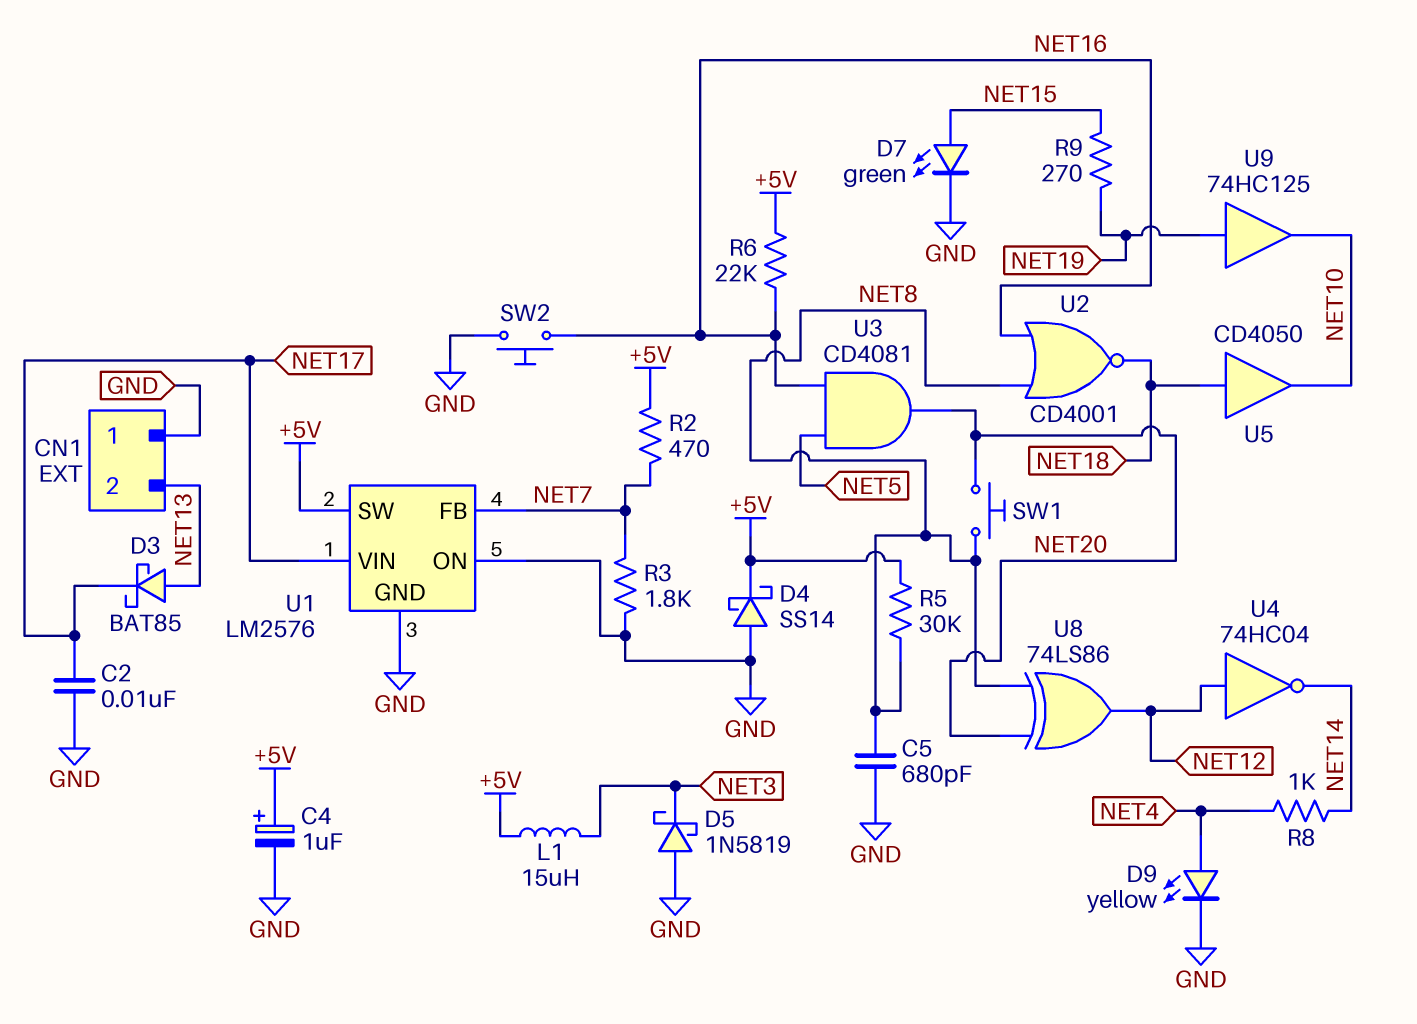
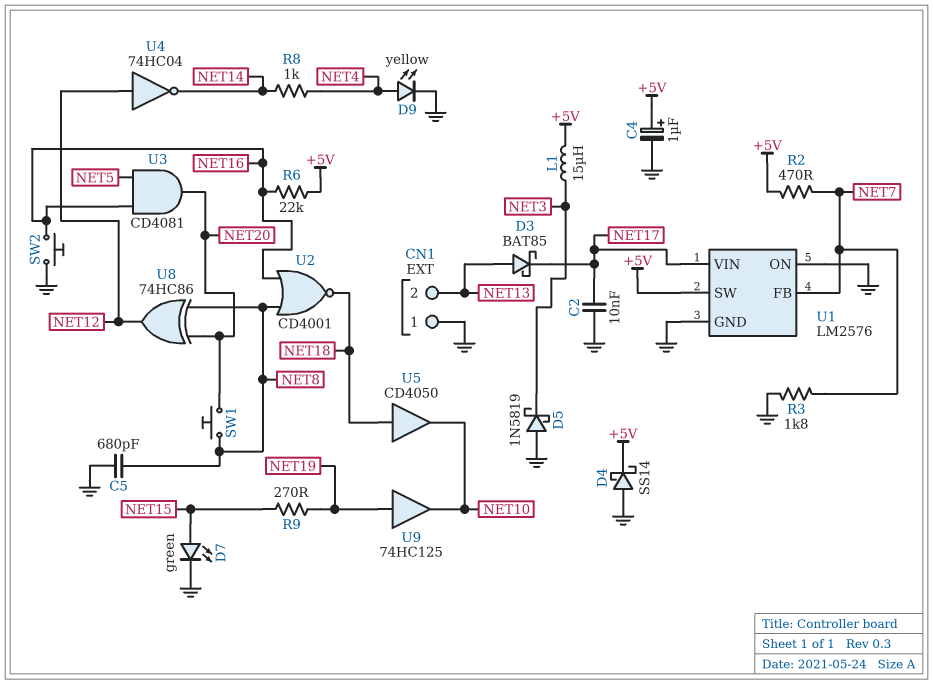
R5: 30k (+5V, NET8) -> none
U8: XOR 74LS86 (in NET8, in NET20, out NET12) -> XOR 74HC86 (in NET8, in NET20, out NET12)

